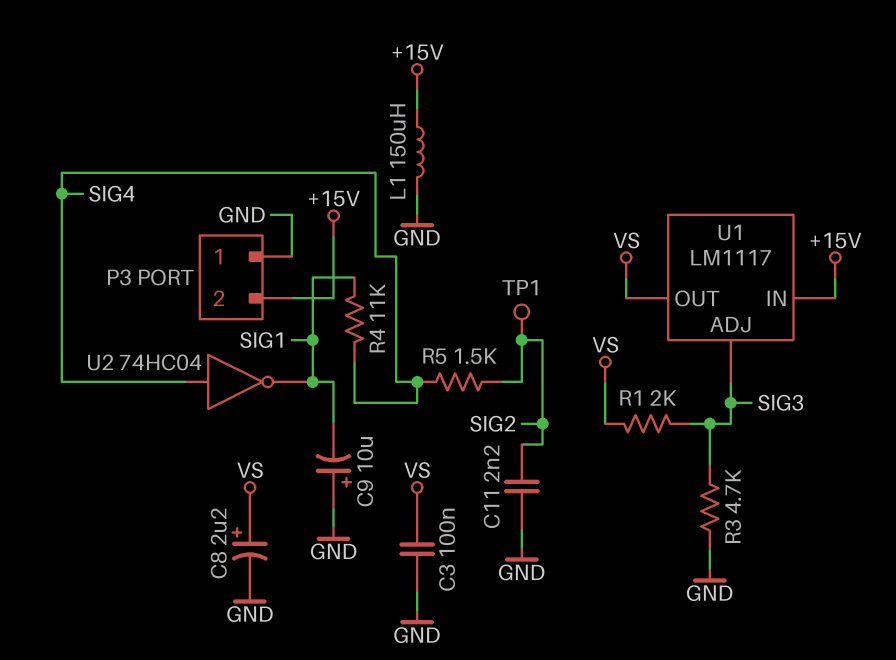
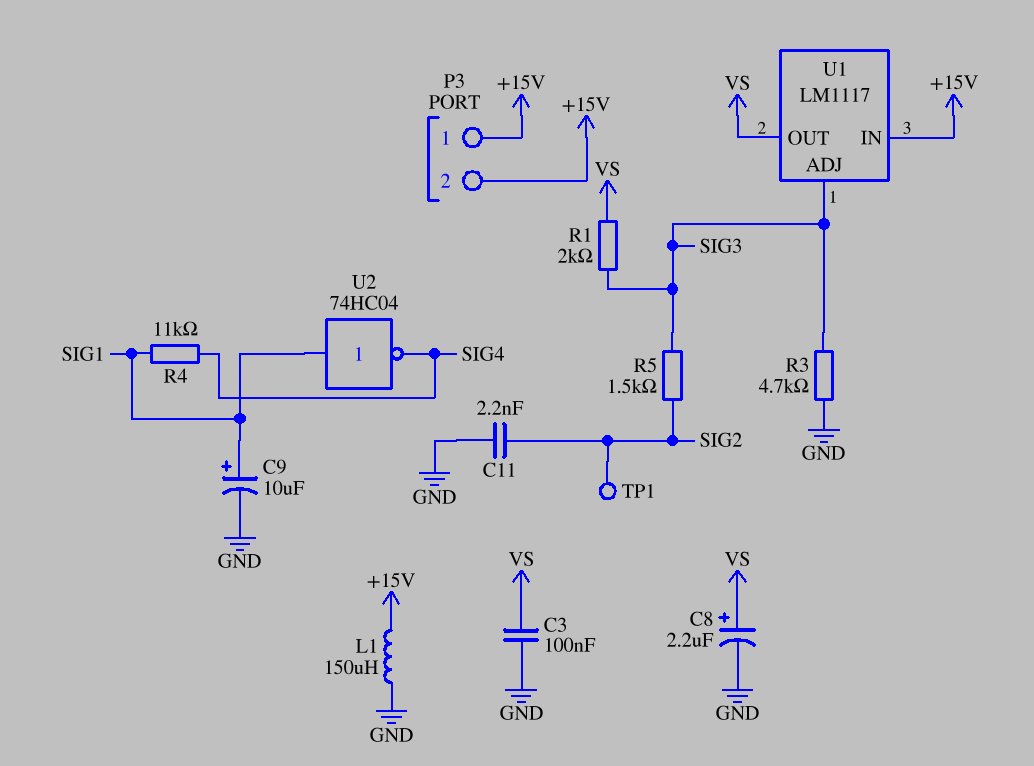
C9: 10uF (plus GND, minus SIG1) -> 10uF (plus SIG1, minus GND)
P3 pin 1: GND -> +15V
R5: 1.5k (SIG2, SIG4) -> 1.5k (SIG2, SIG3)
U2: NOT 74HC04 (in SIG4, out SIG1) -> NOT 74HC04 (in SIG1, out SIG4)

